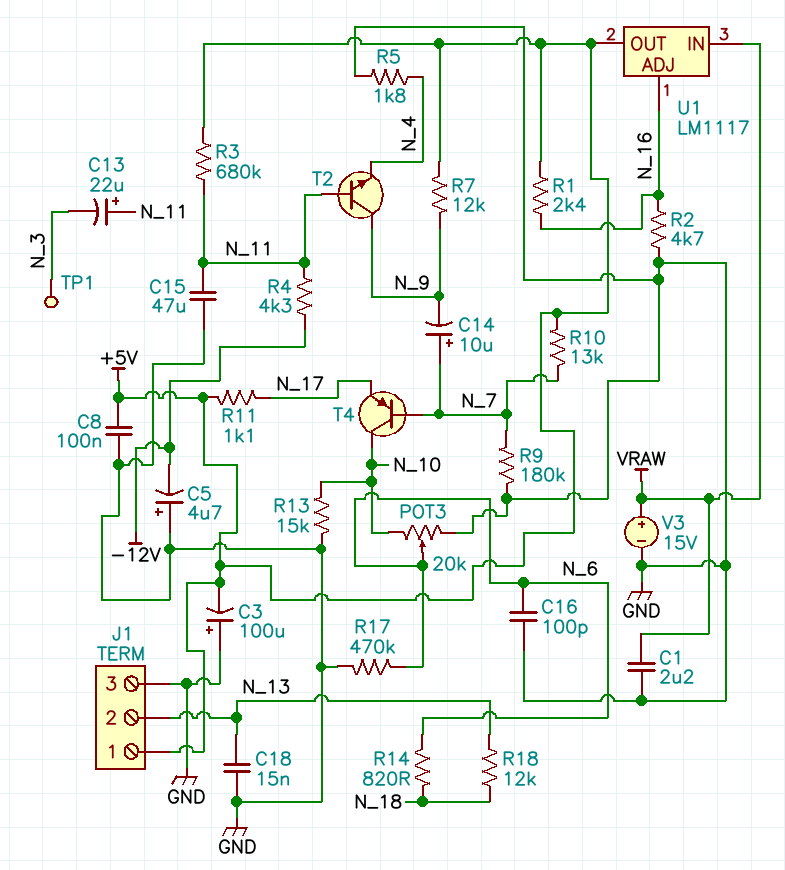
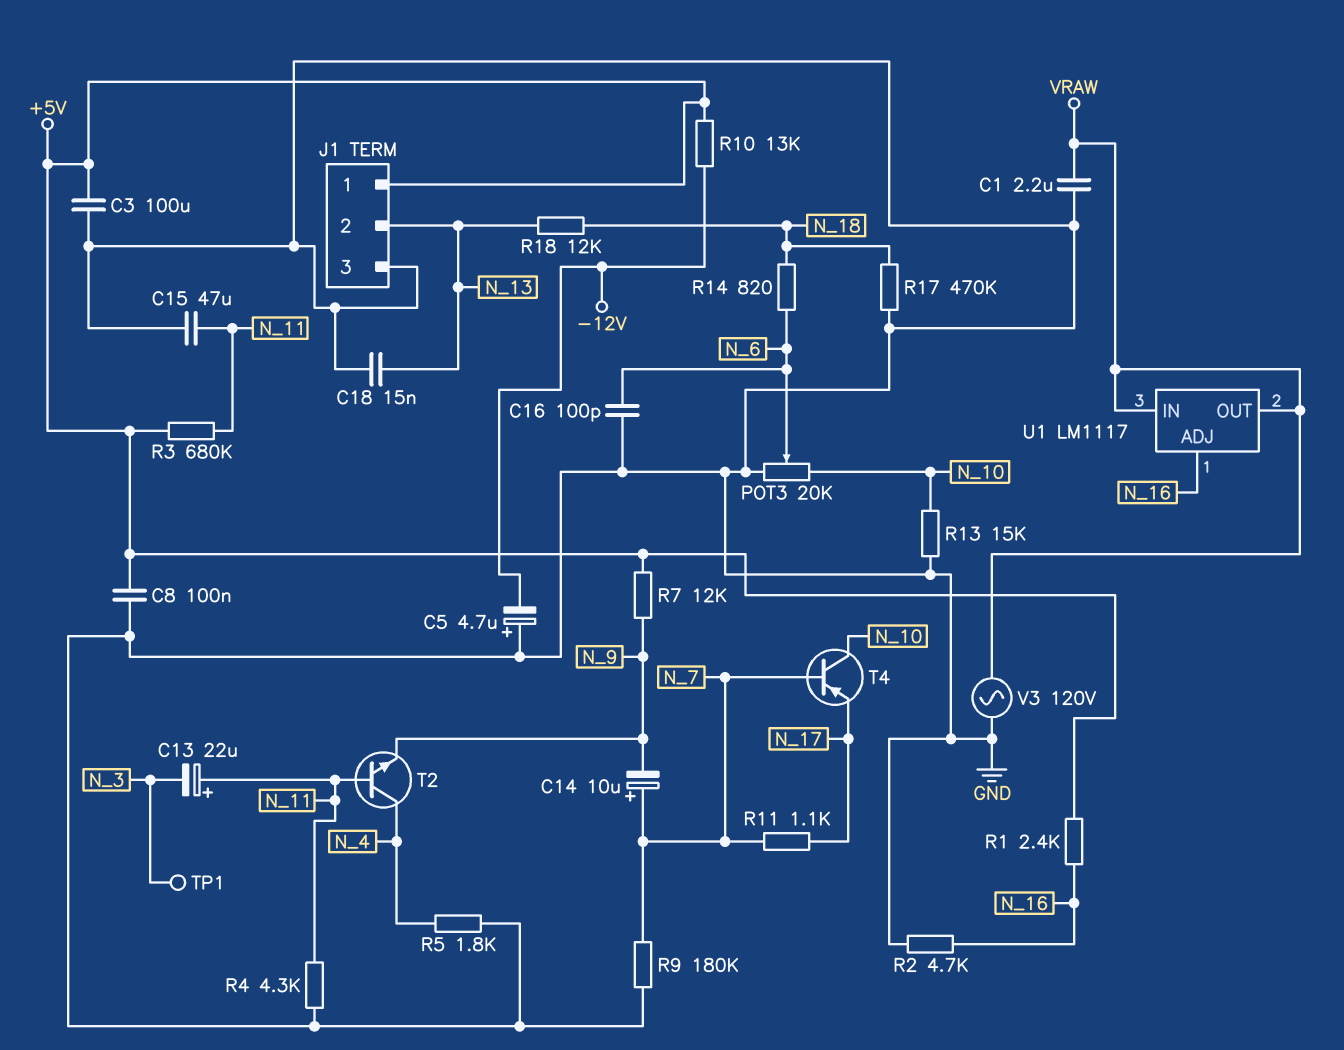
C3: 100uF (plus GND, minus +5V) -> 100uF (+5V, GND)
R4: 4.3k (-12V, N_11) -> 4.3k (GND, N_11)
R10: 13k (+5V, N_7) -> 13k (+5V, -12V)
R11: 1.1k (+5V, N_17) -> 1.1k (N_7, N_17)
R17: 470k (GND, N_6) -> 470k (GND, N_18)
T2: NPN (B N_11, C N_9, E N_4) -> NPN (B N_11, C N_4, E N_9)
U1 pin OUT: +5V -> VRAW
V3: 15V (plus VRAW, minus GND) -> AC 120V (GND, VRAW)

